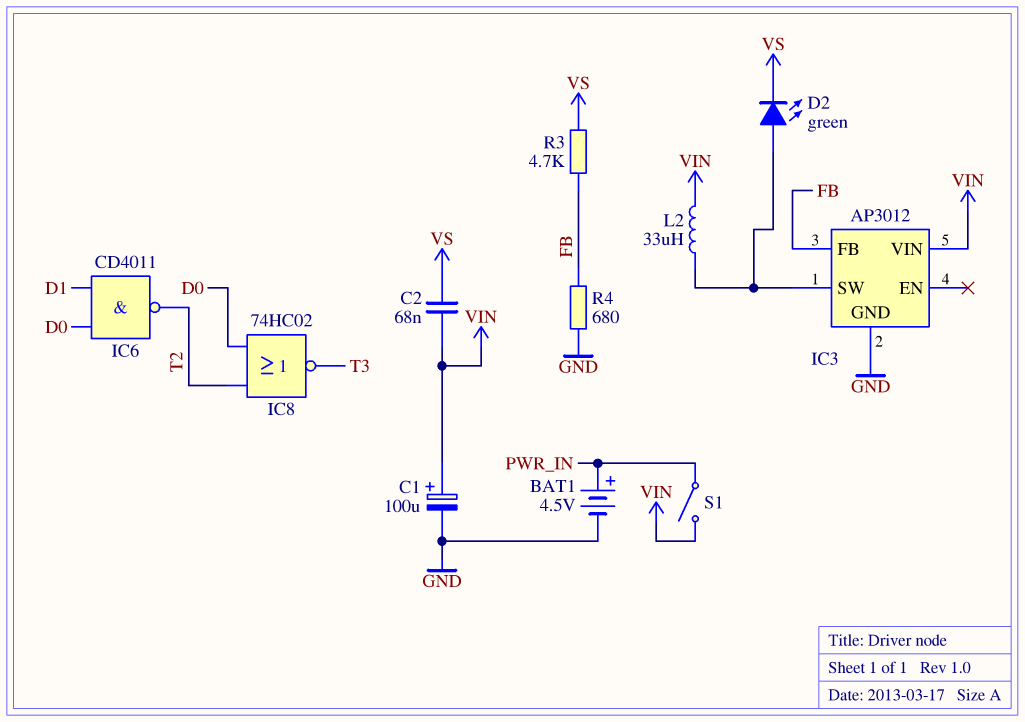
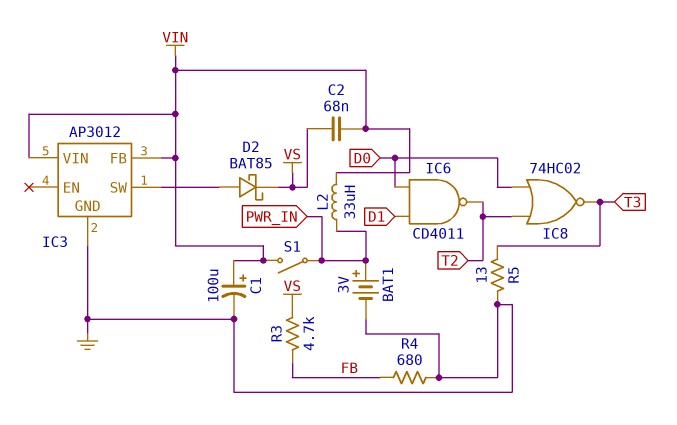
BAT1: 4.5V (plus PWR_IN, minus GND) -> 3V (plus PWR_IN, minus GND)
D2: LED green (A IC3/SW, K VS) -> schottky BAT85 (A IC3/SW, K VS)
IC3 pin FB: FB -> VIN
L2: 33uH (IC3/SW, VIN) -> 33uH (PWR_IN, VIN)
R5: none -> 13 (GND, T3)

